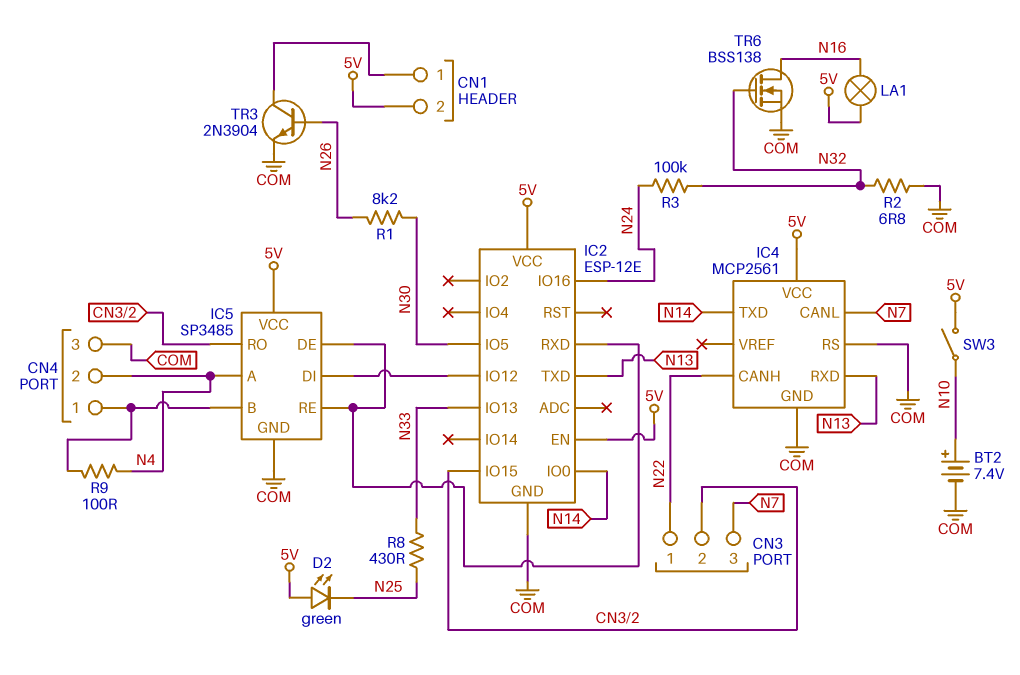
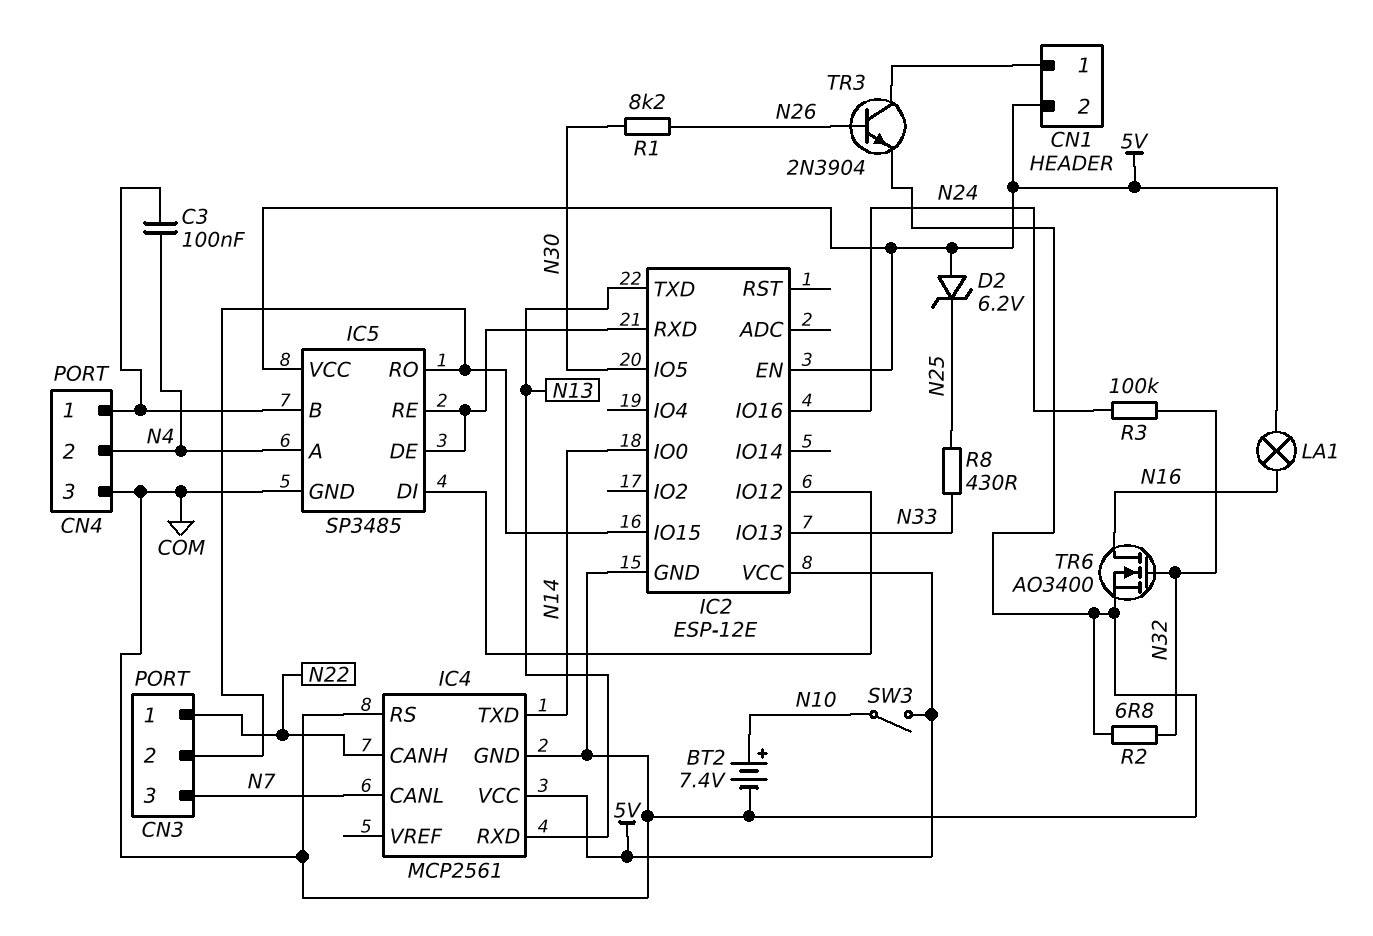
C3: none -> 100nF (CN4/1, N4)
D2: LED green (A 5V, K N25) -> zener 6.2V (A 5V, K N25)
R9: 100 (CN4/1, N4) -> none
TR6: NMOS BSS138 (G N32, D N16, S COM) -> NMOS AO3400 (G N32, D N16, S COM)

